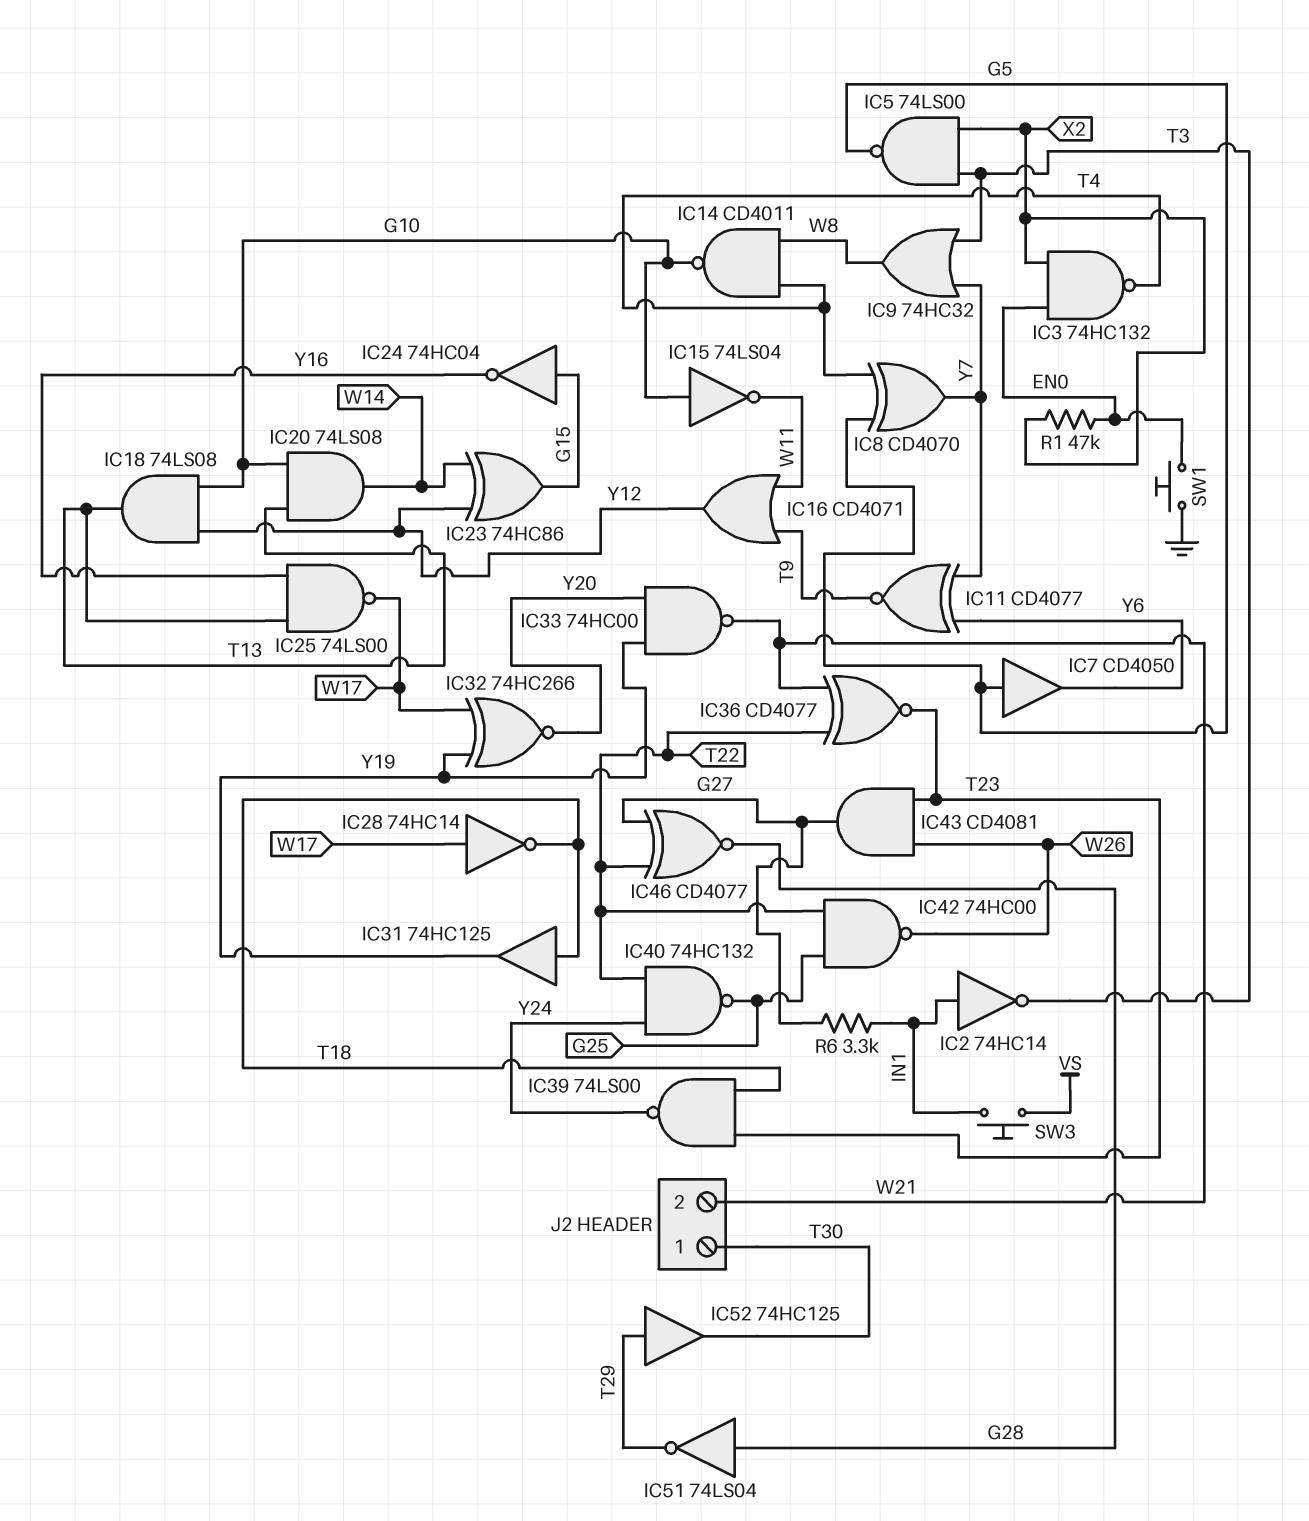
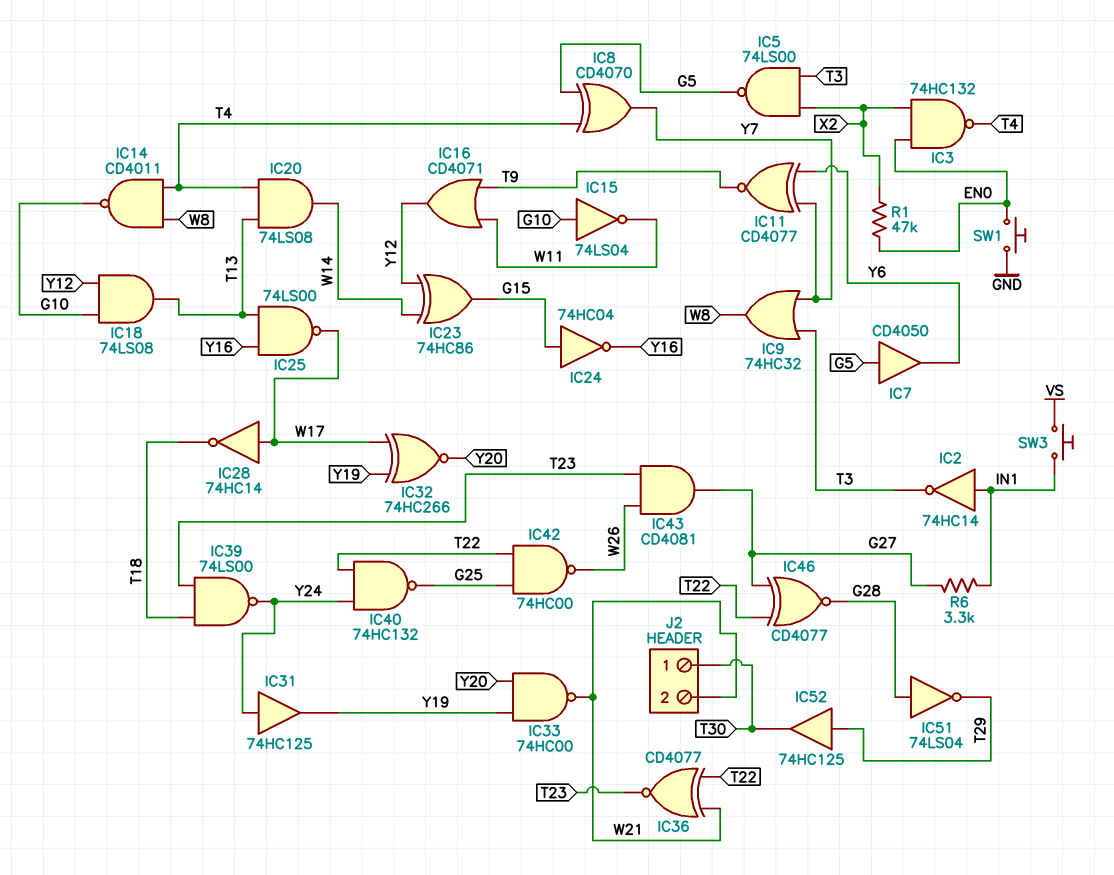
IC20: AND 74LS08 (in G10, in T13, out W14) -> AND 74LS08 (in T4, in T13, out W14)
IC31: buffer 74HC125 (in T18, out Y19) -> buffer 74HC125 (in Y24, out Y19)

